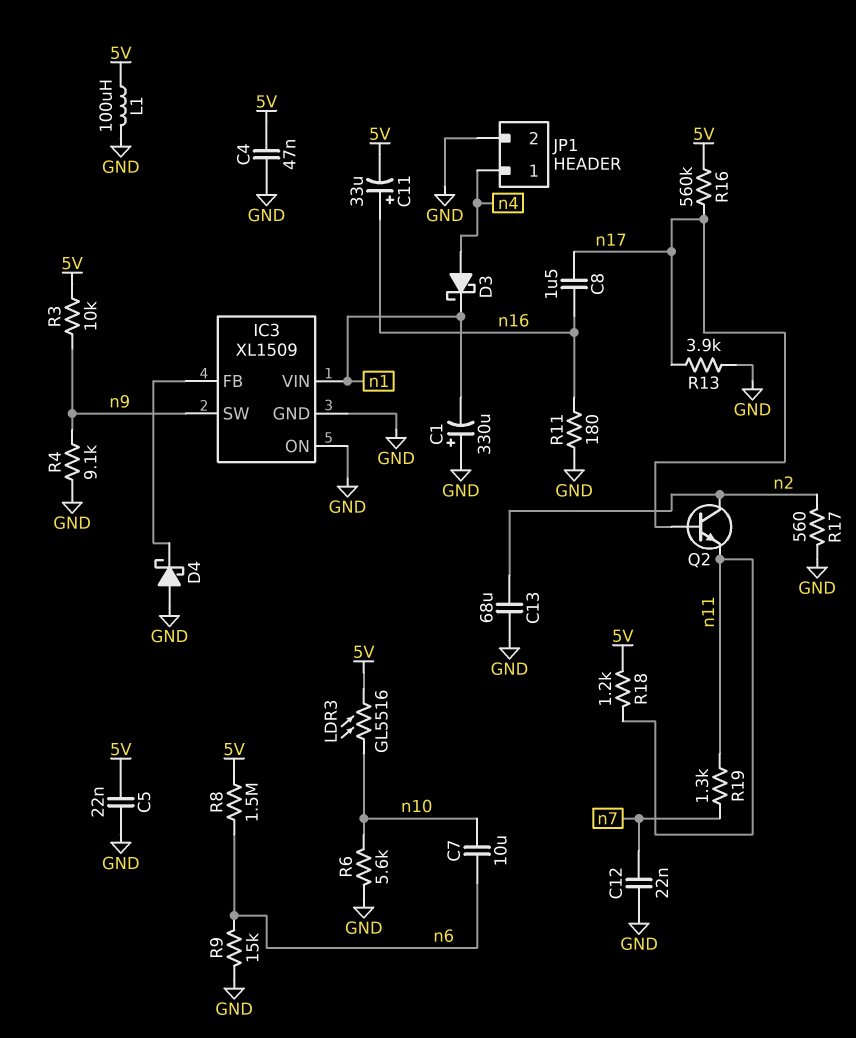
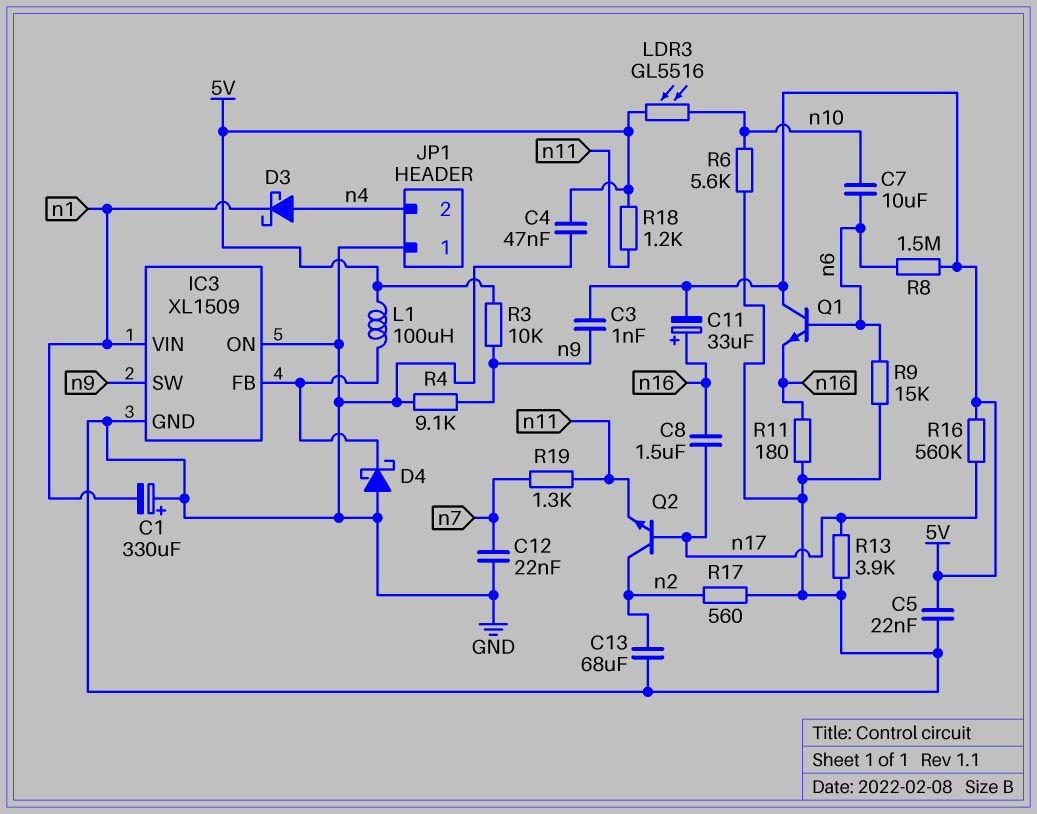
C3: none -> 1nF (5V, n9)
JP1 pin 1: n4 -> GND
JP1 pin 2: GND -> n4
L1: 100uH (5V, GND) -> 100uH (5V, IC3/FB)
Q1: none -> NPN (B n6, C 5V, E n16)

